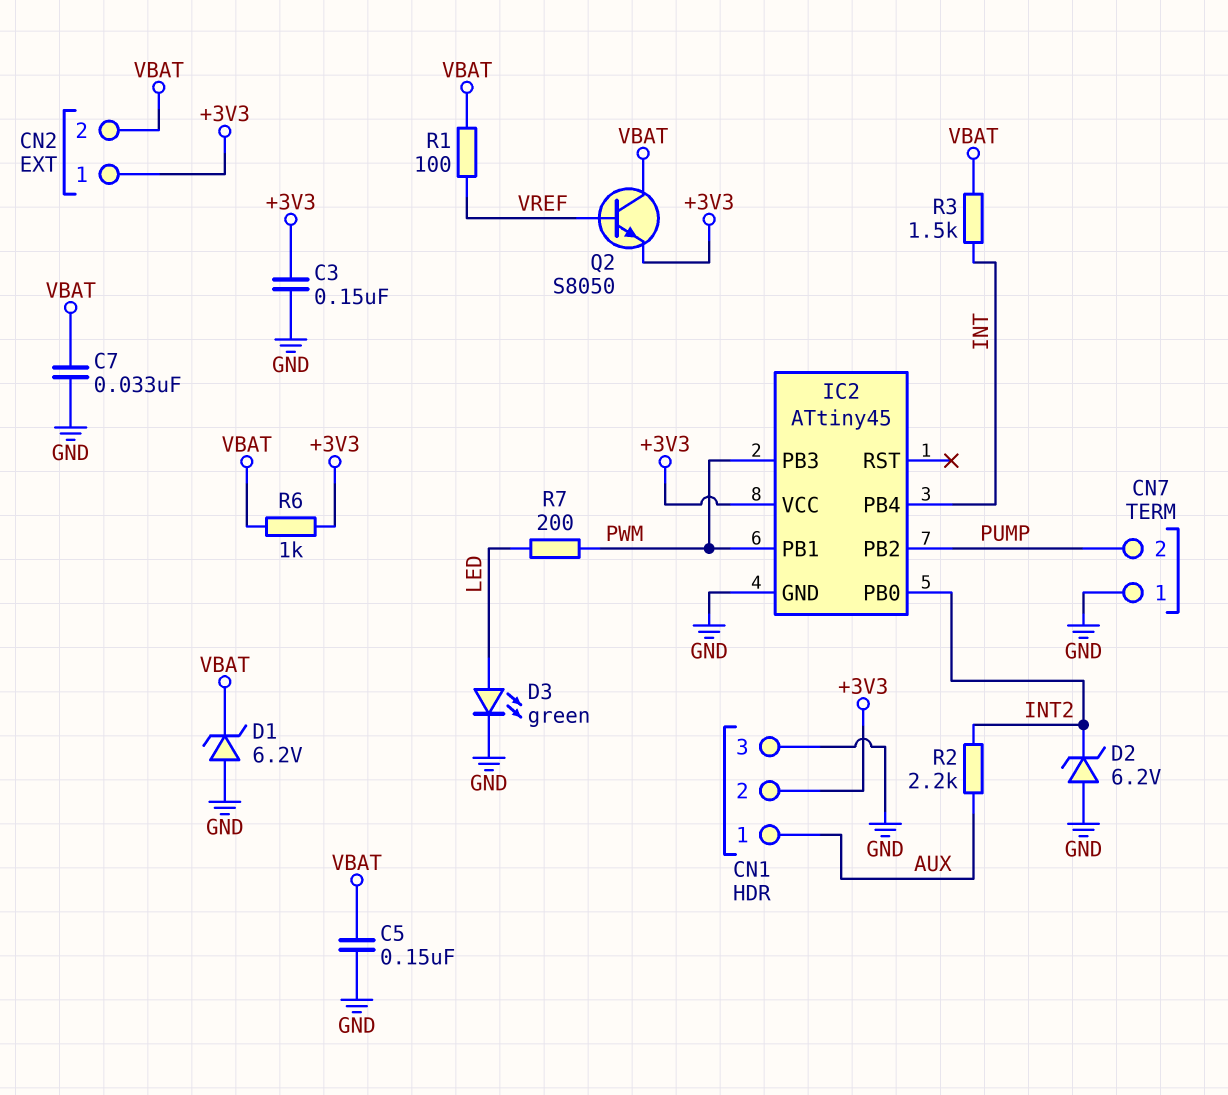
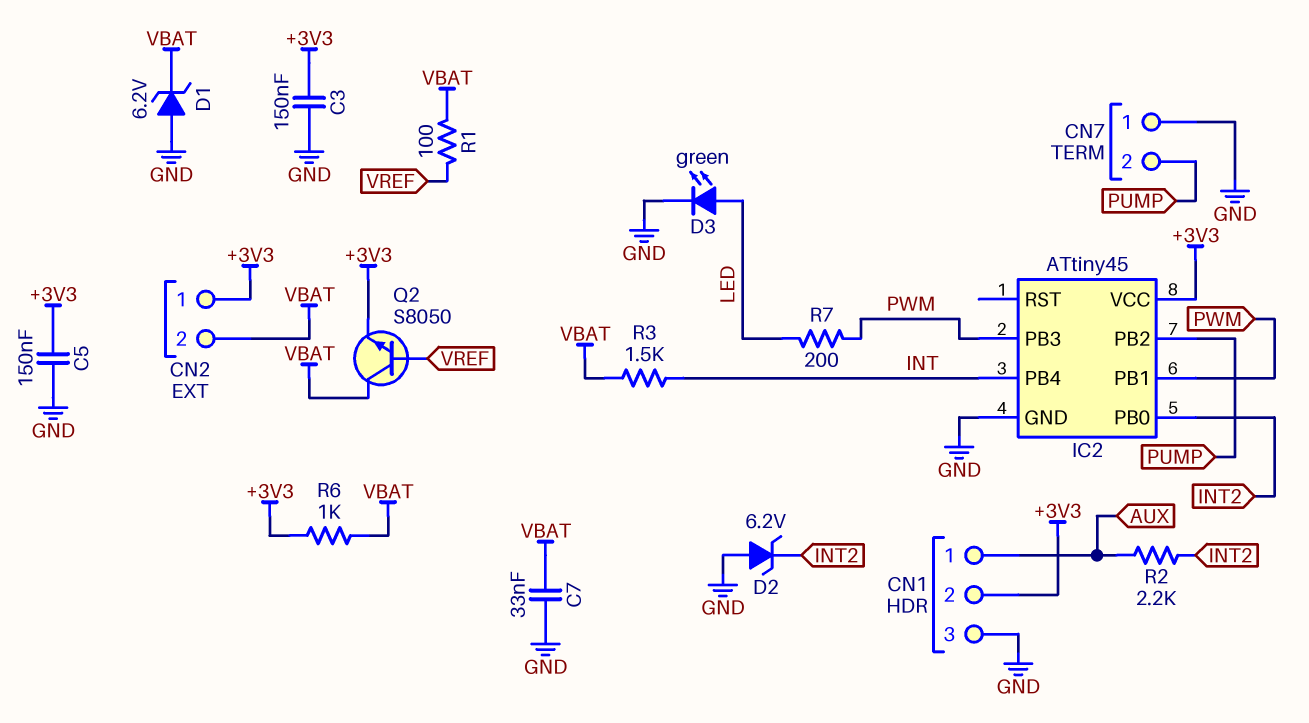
C5: 150nF (GND, VBAT) -> 150nF (+3V3, GND)

